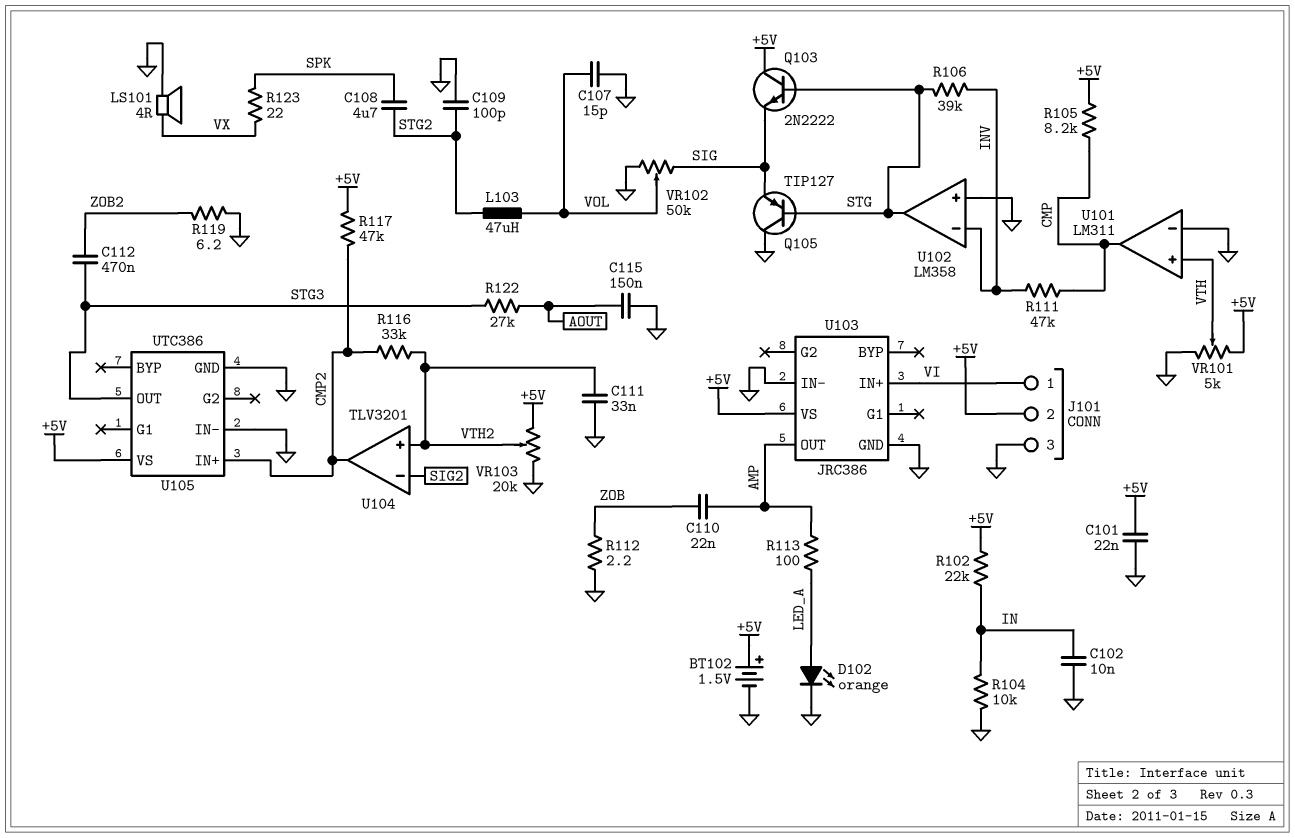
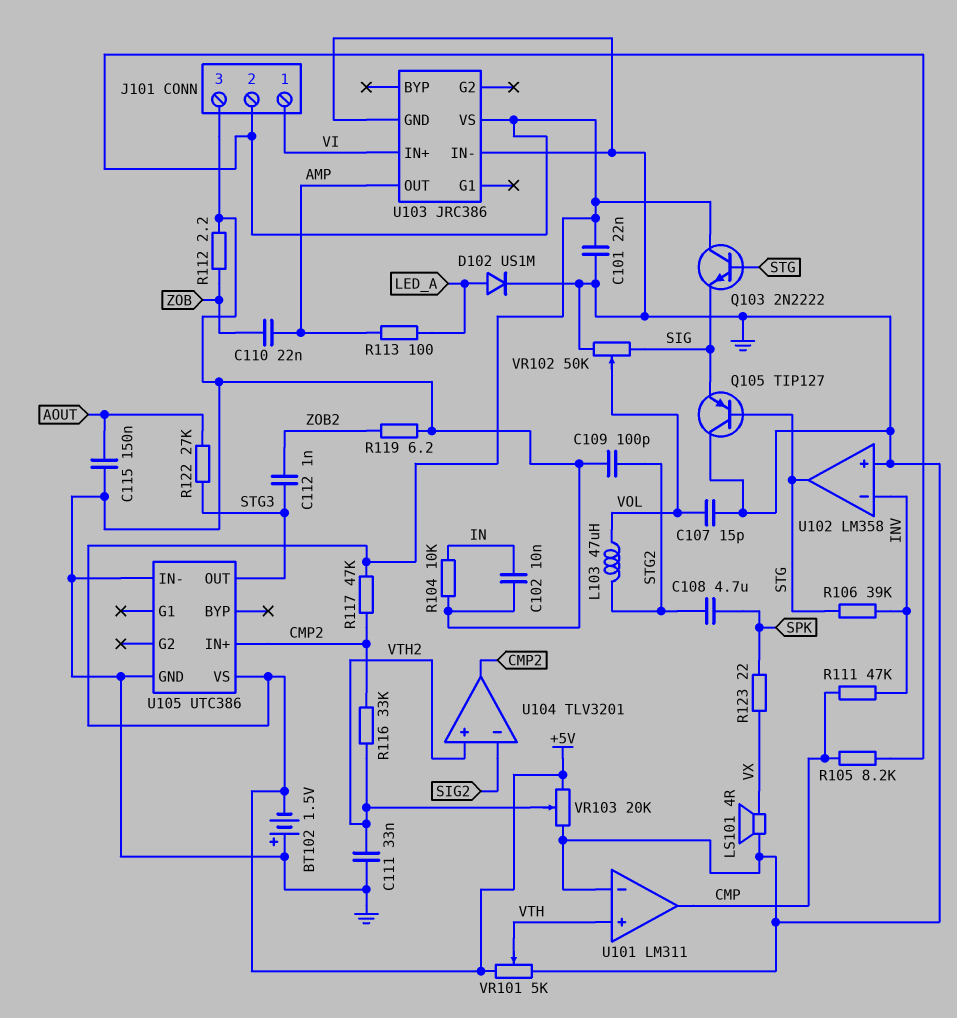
BT102: 1.5V (plus +5V, minus GND) -> 1.5V (plus GND, minus +5V)
C112: 470nF (STG3, ZOB2) -> 1nF (STG3, ZOB2)
D102: LED orange (A LED_A, K GND) -> diode US1M (A LED_A, K GND)
R102: 22k (+5V, IN) -> none

